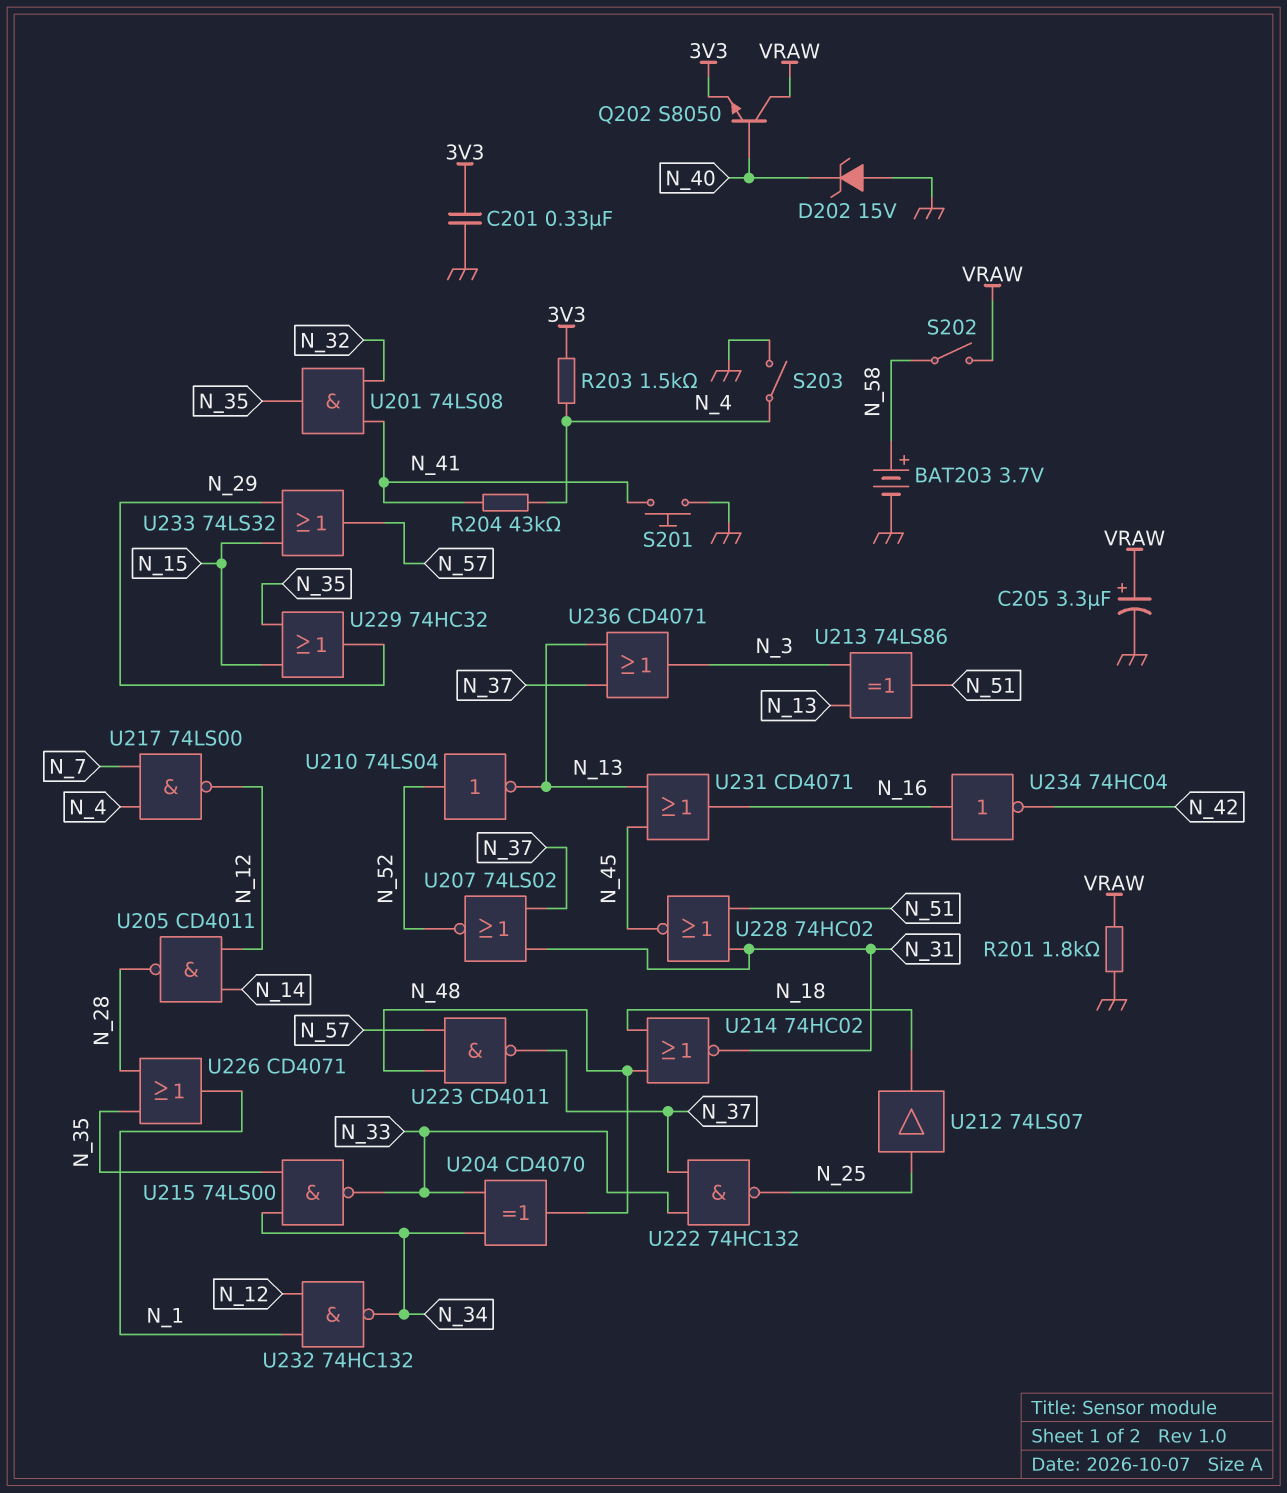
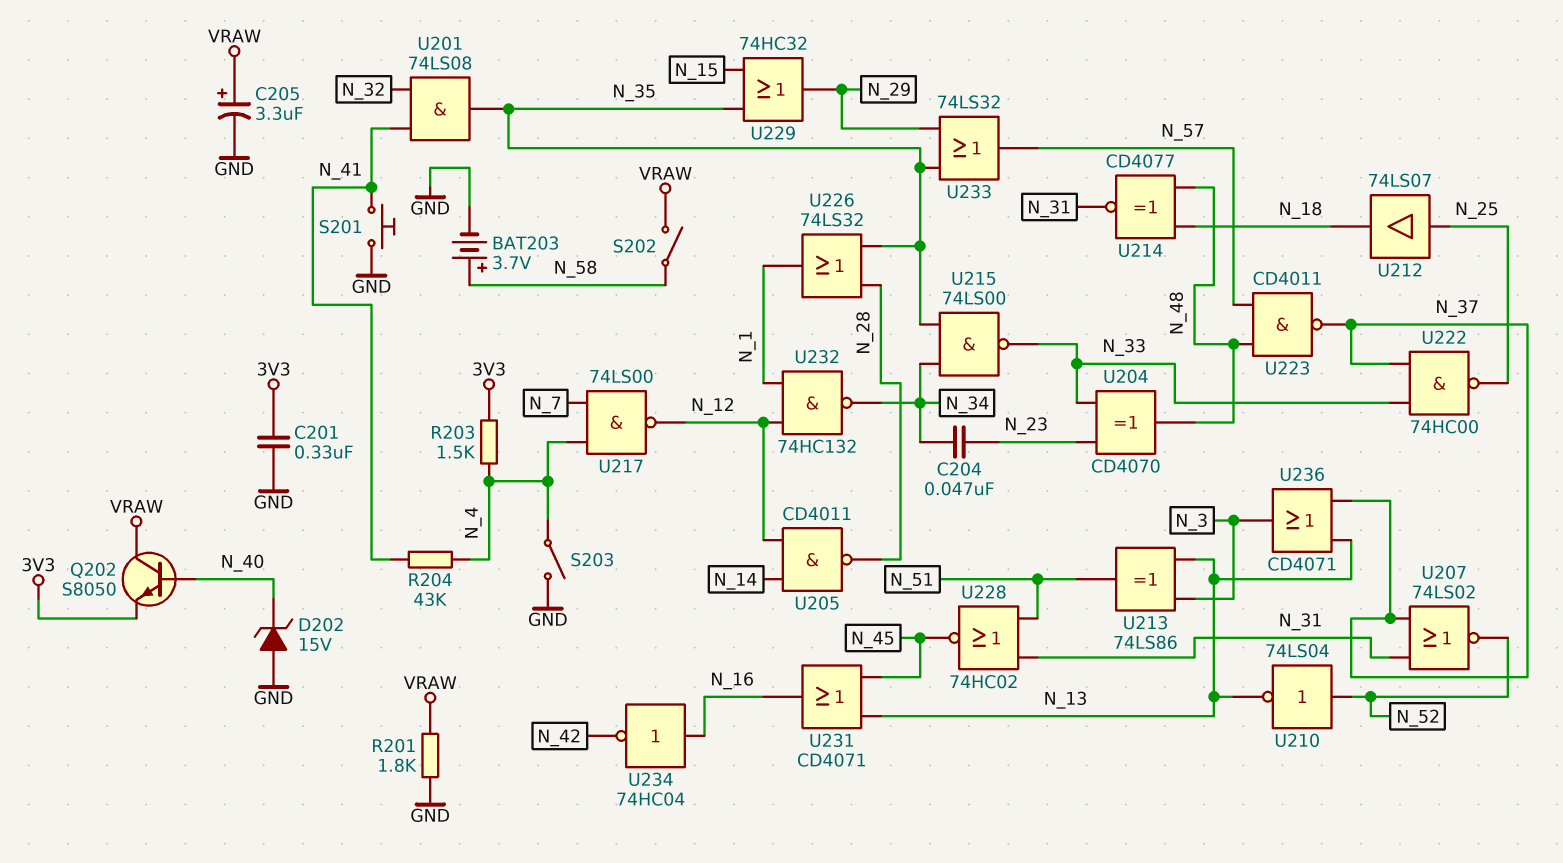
C204: none -> 47nF (N_23, N_34)
U204: XOR CD4070 (in N_33, in N_34, out N_48) -> XOR CD4070 (in N_23, in N_33, out N_48)
U214: NOR 74HC02 (in N_18, in N_48, out N_31) -> XNOR CD4077 (in N_18, in N_48, out N_31)
U222: NAND 74HC132 (in N_33, in N_37, out N_25) -> NAND 74HC00 (in N_33, in N_37, out N_25)
U226: OR CD4071 (in N_28, in N_35, out N_1) -> OR 74LS32 (in N_28, in N_35, out N_1)
U233: OR 74LS32 (in N_15, in N_29, out N_57) -> OR 74LS32 (in N_29, in N_35, out N_57)

